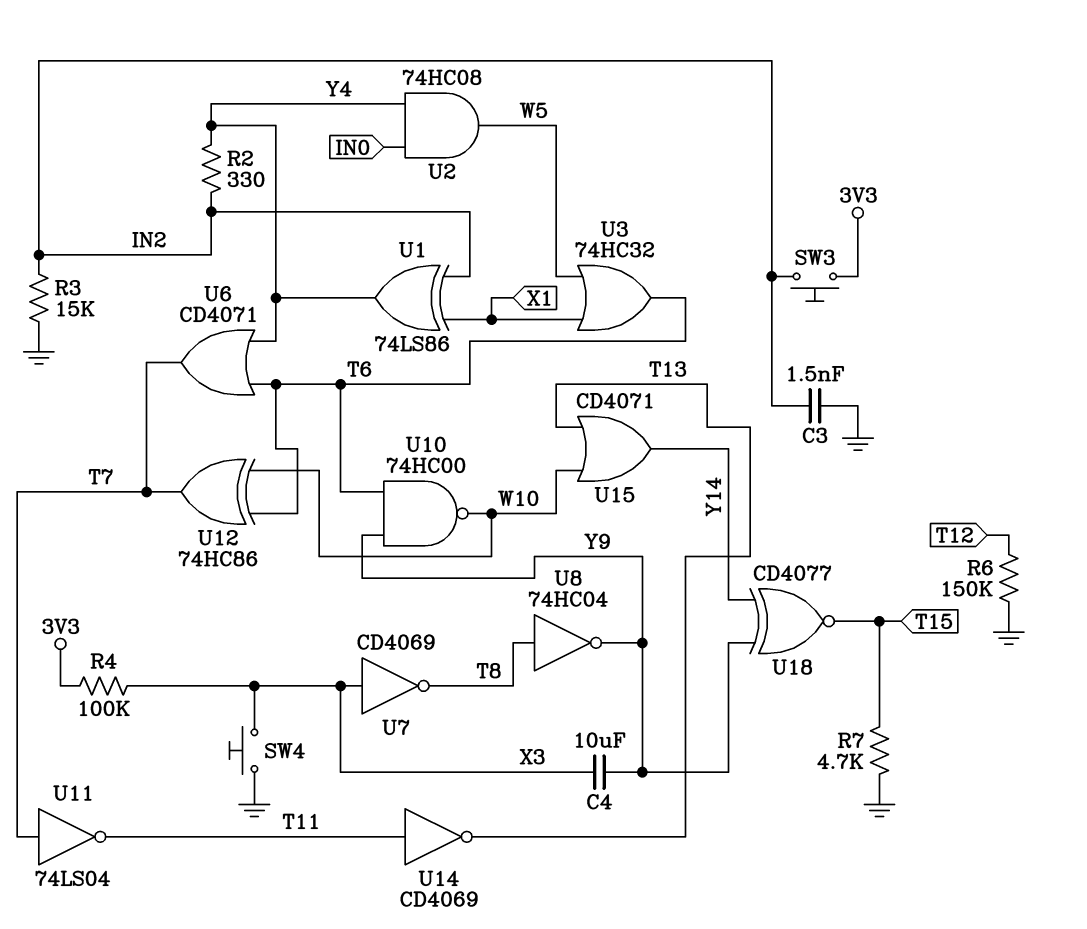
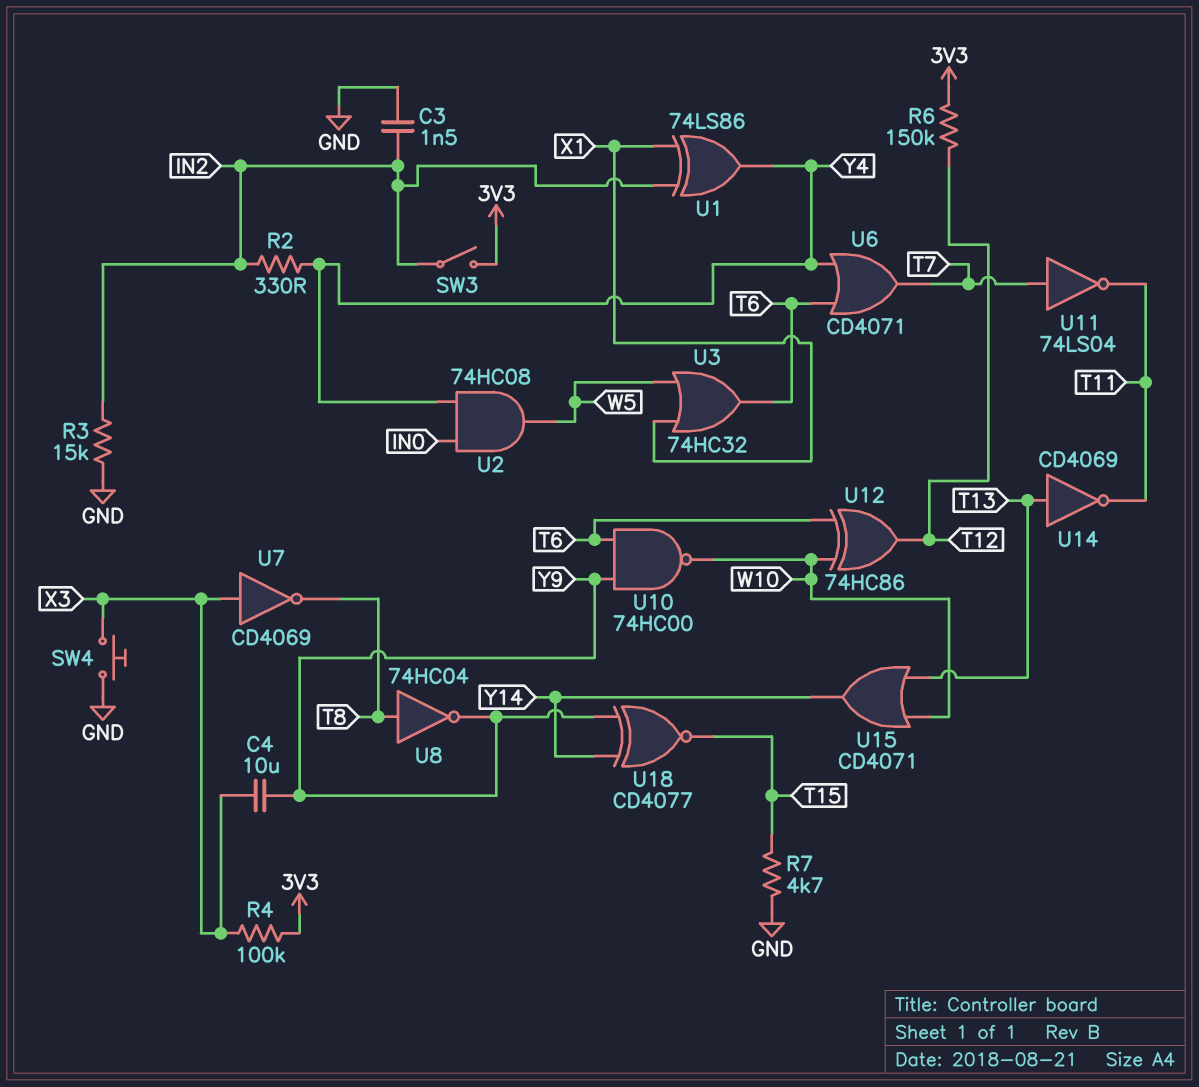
R6: 150k (GND, T12) -> 150k (3V3, T12)
SW3: button (3V3, IN2) -> switch (3V3, IN2)
U12: XOR 74HC86 (in T6, in W10, out T7) -> XOR 74HC86 (in T6, in W10, out T12)
U14: NOT CD4069 (in T11, out T13) -> NOT CD4069 (in T13, out T11)

